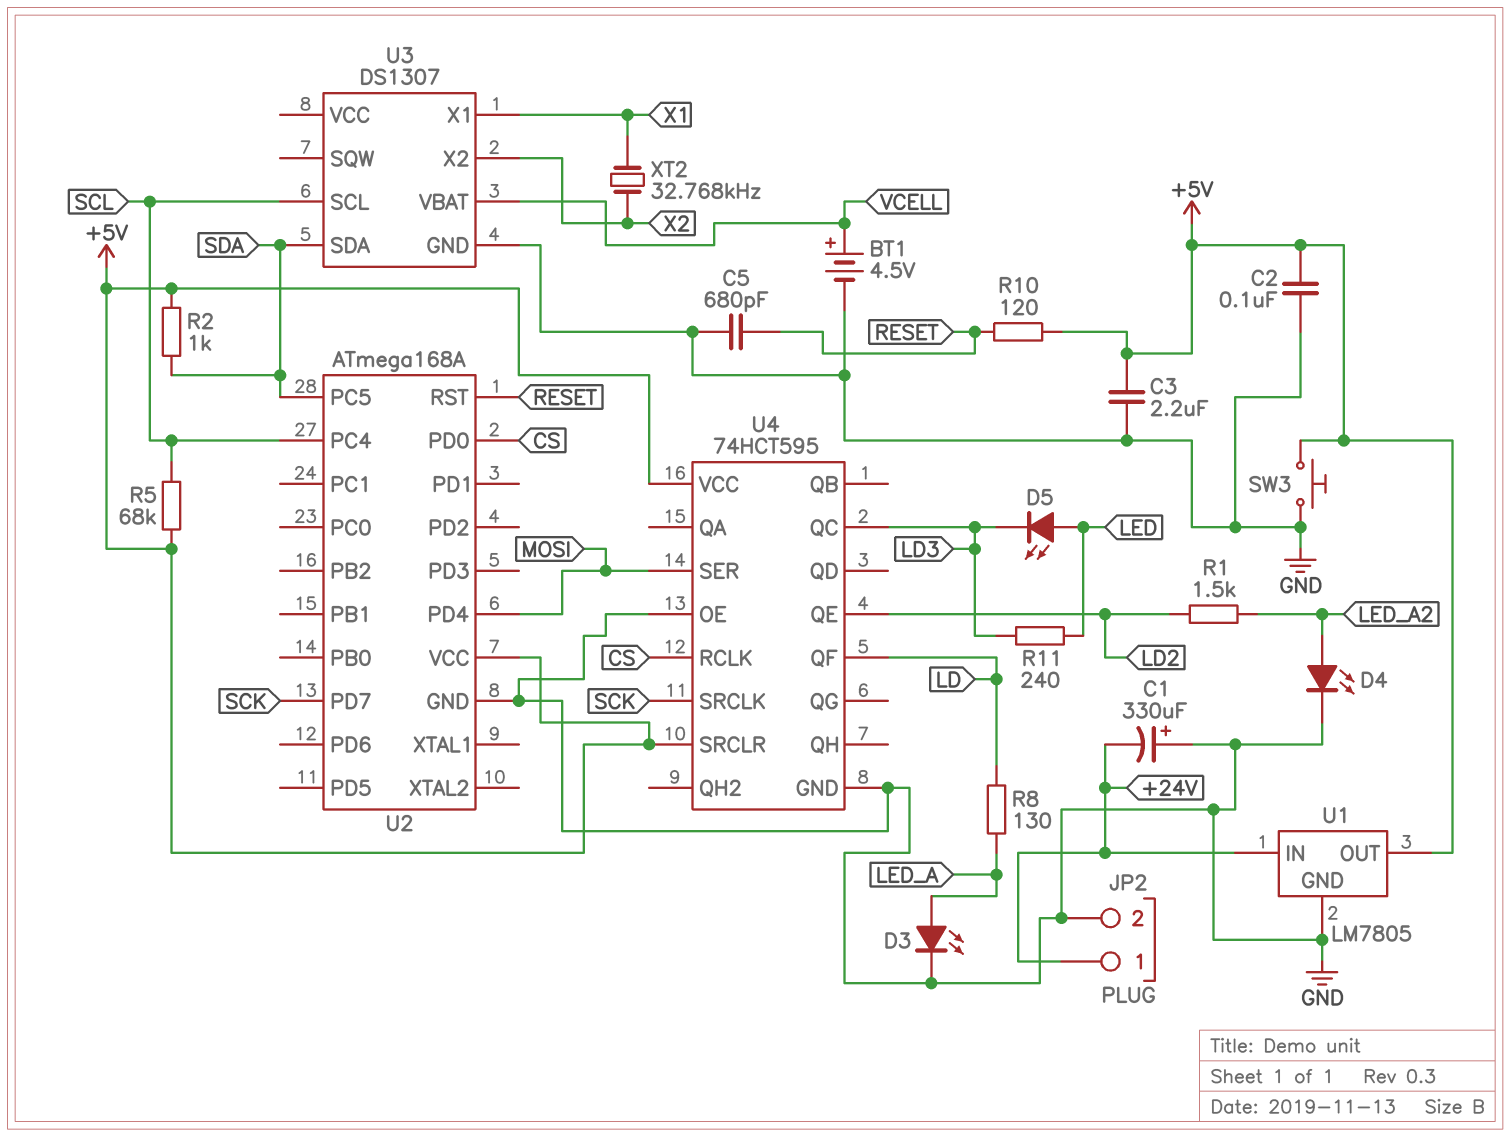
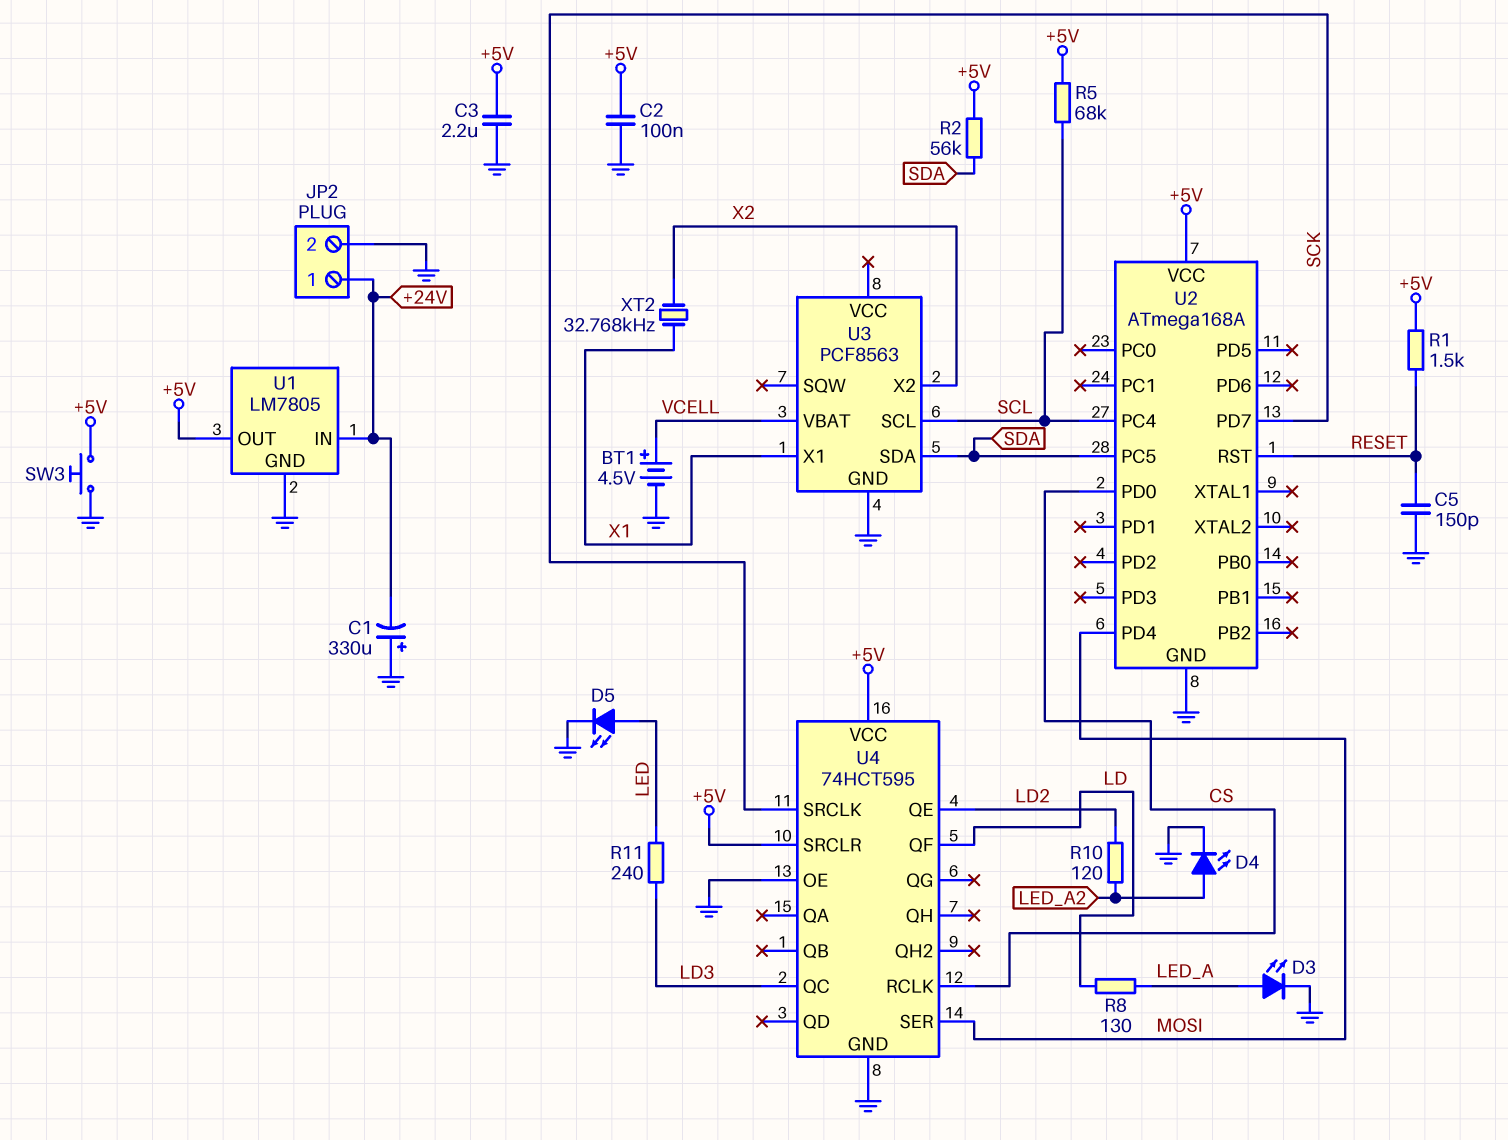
C5: 680pF (GND, RESET) -> 150pF (GND, RESET)
D5: LED (A LED, K LD3) -> LED (A LED, K GND)
R1: 1.5k (LD2, LED_A2) -> 1.5k (+5V, RESET)
R2: 1k (+5V, SDA) -> 56k (+5V, SDA)
R10: 120 (+5V, RESET) -> 120 (LD2, LED_A2)
U3: DS1307 -> PCF8563

